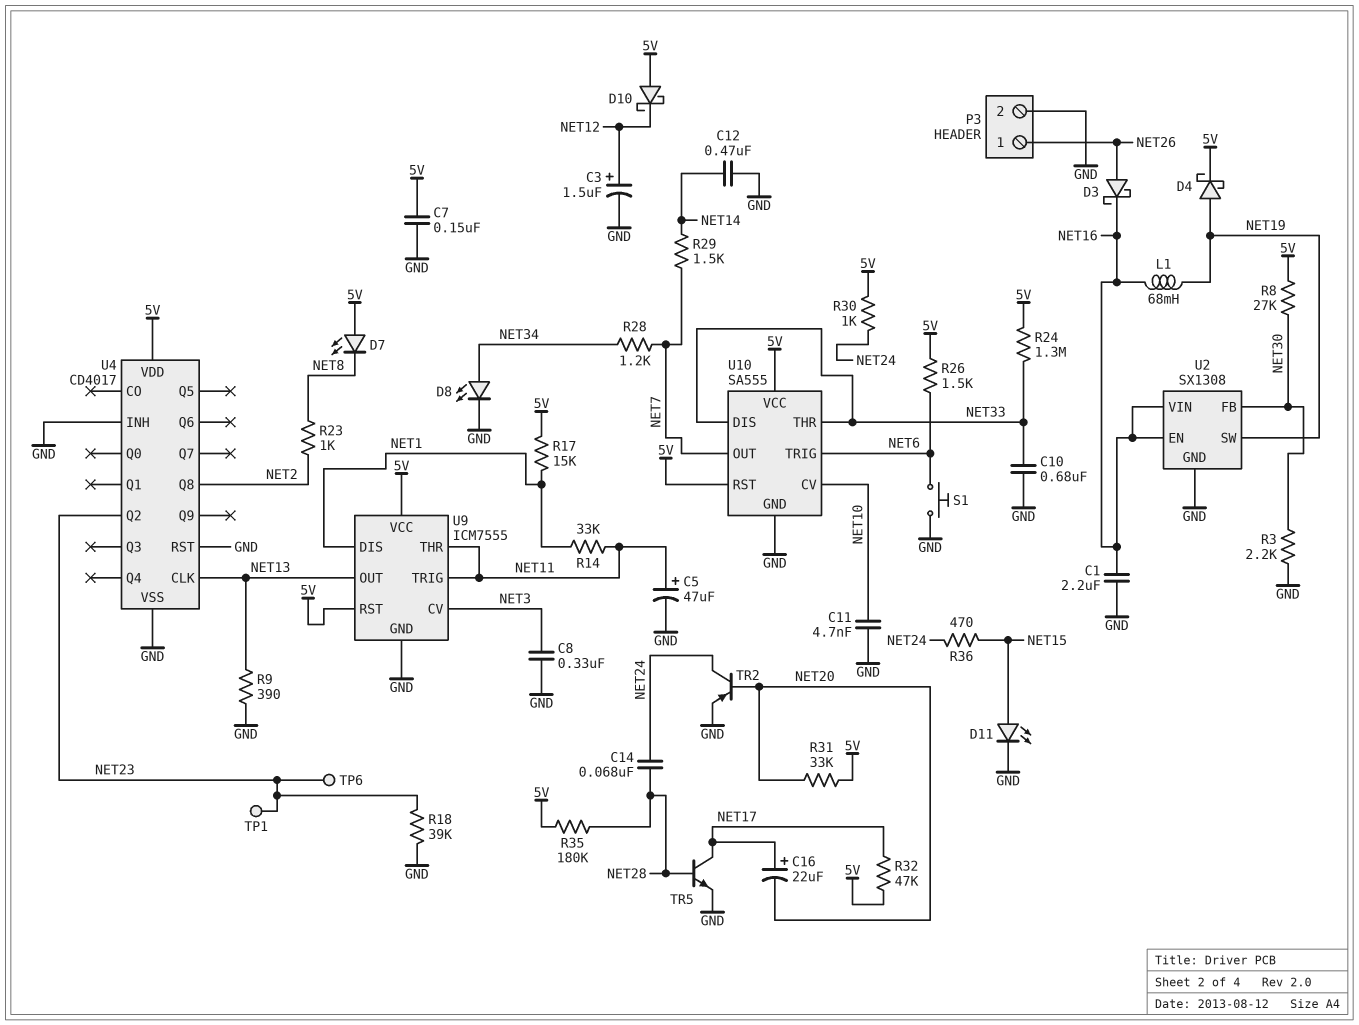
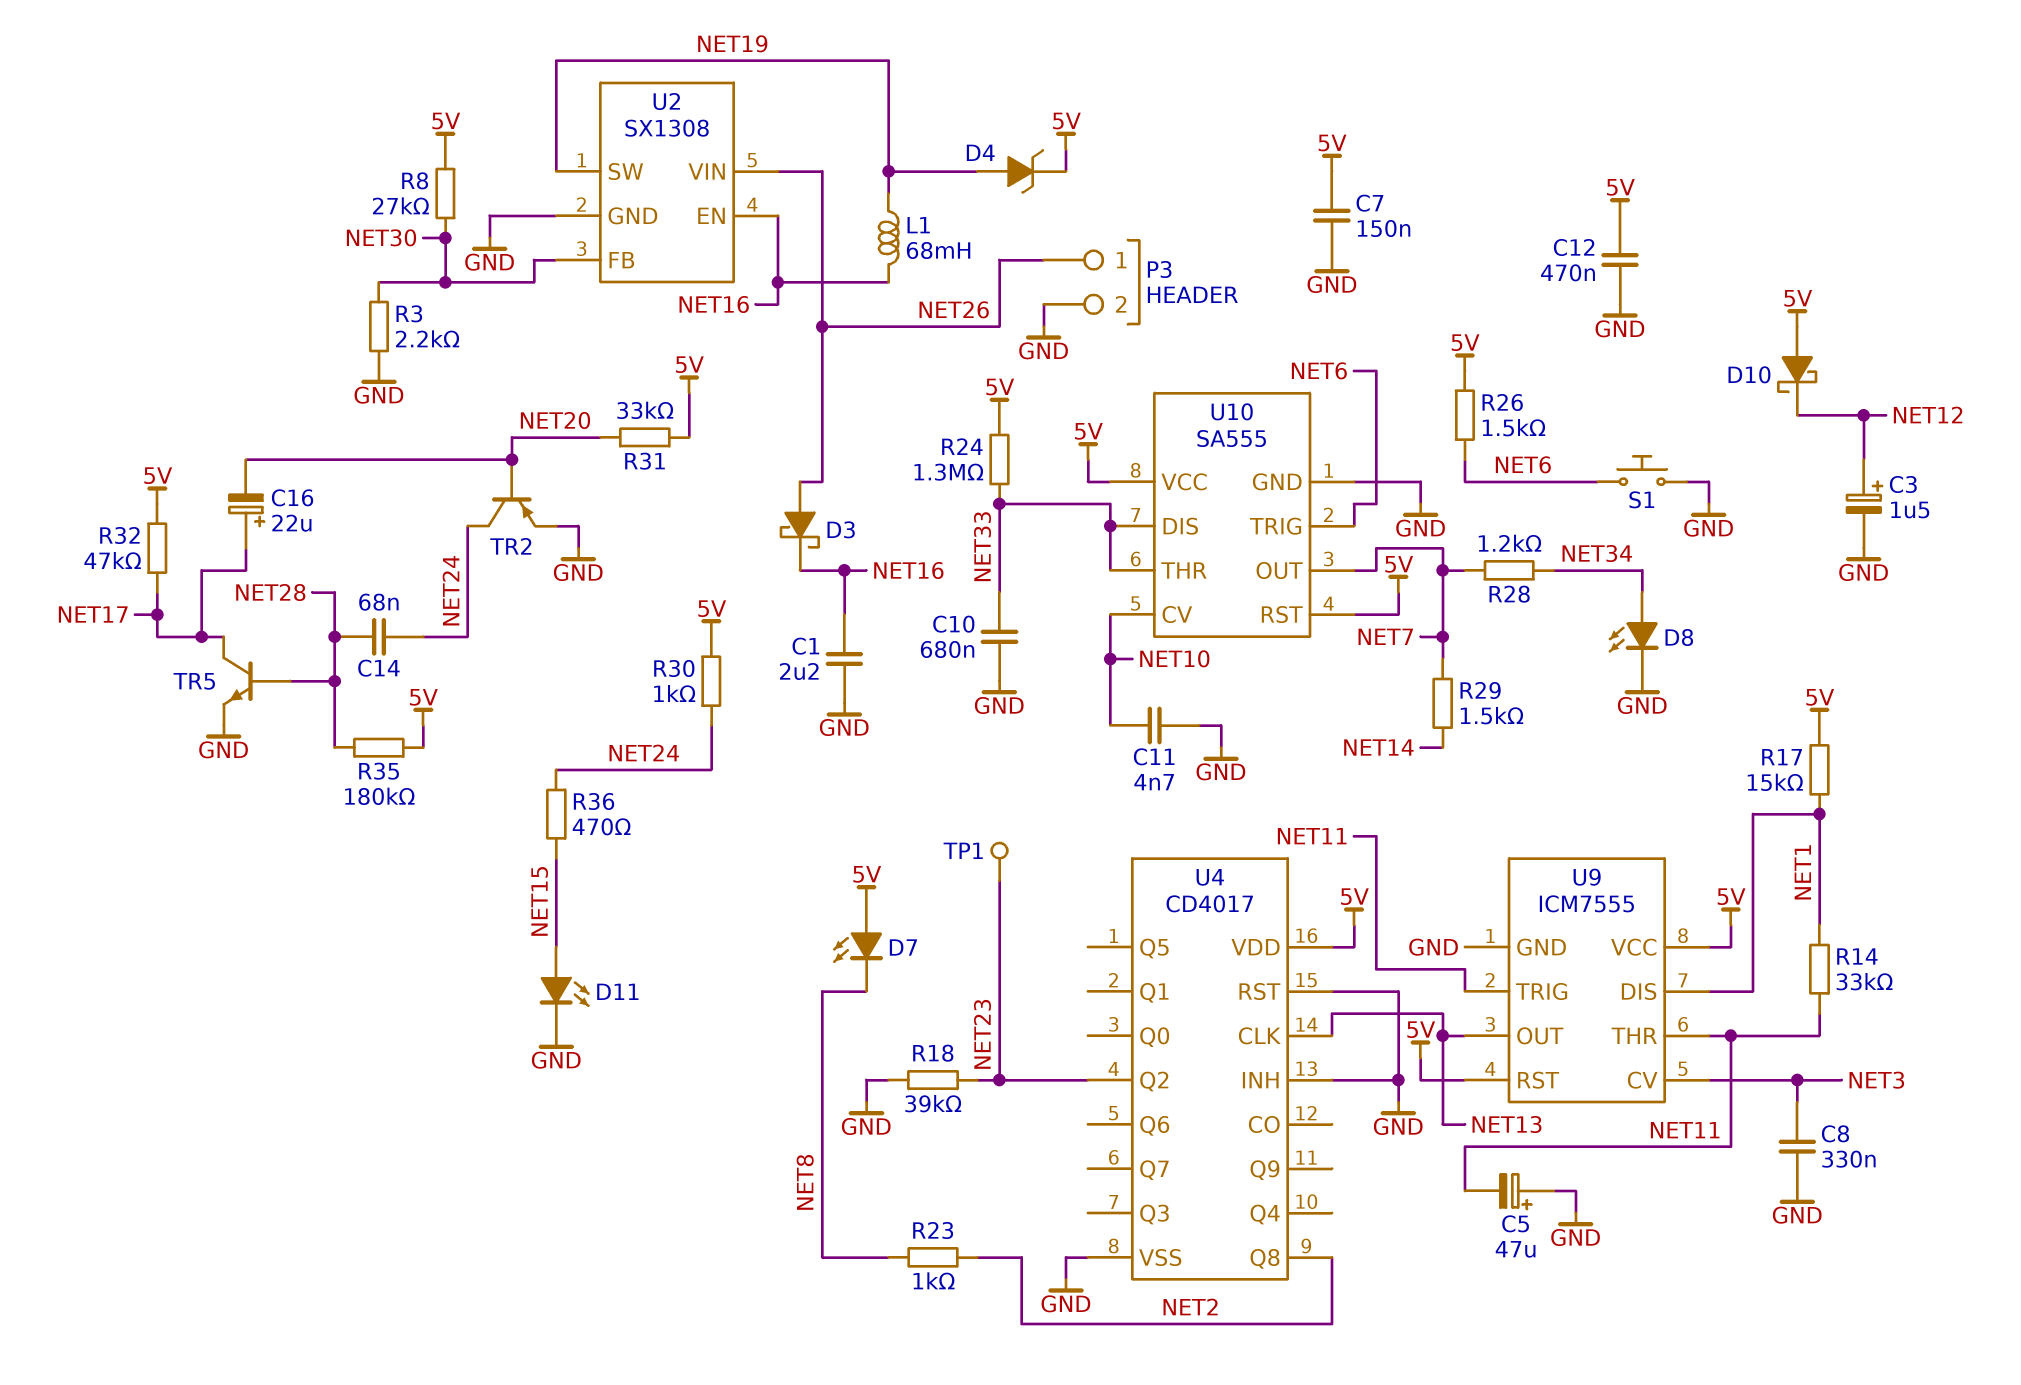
C5: 47uF (plus NET11, minus GND) -> 47uF (plus GND, minus NET11)
C12: 470nF (GND, NET14) -> 470nF (5V, GND)
D4: schottky (A NET19, K 5V) -> zener (A NET19, K 5V)
R9: 390 (GND, NET13) -> none
TP6: test point (NET23) -> none
U2 pin VIN: NET16 -> NET26

